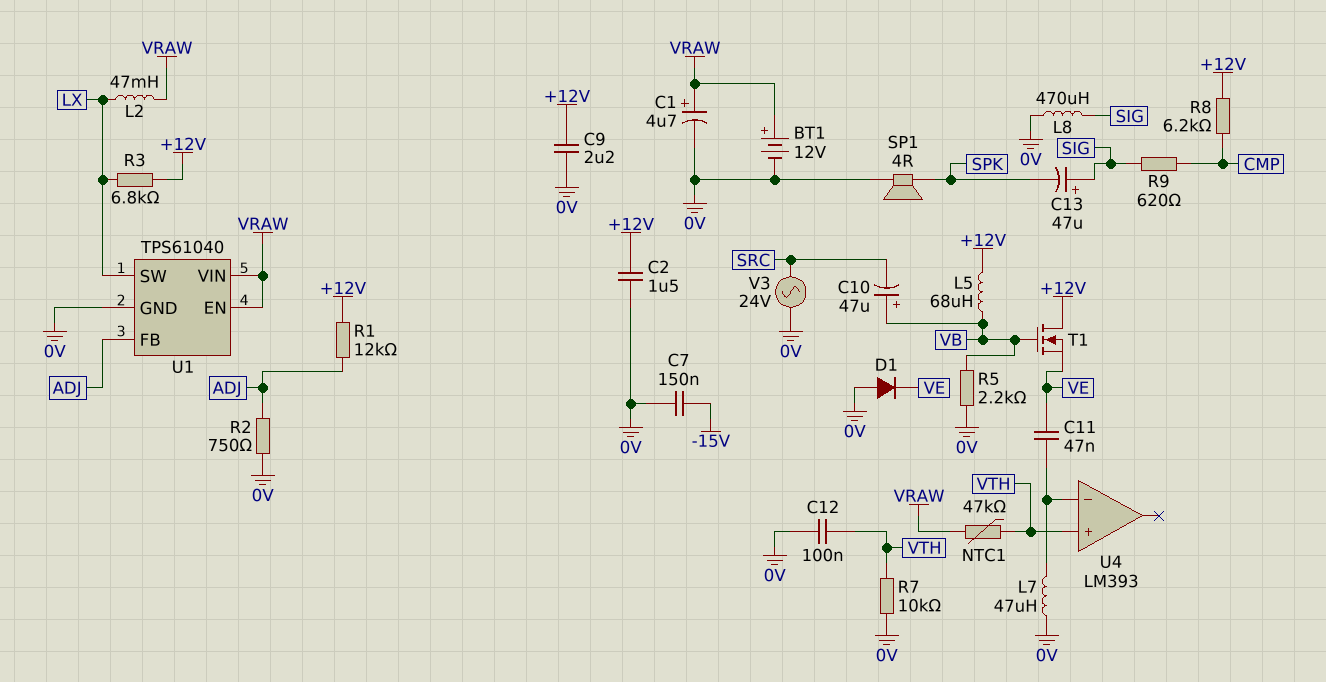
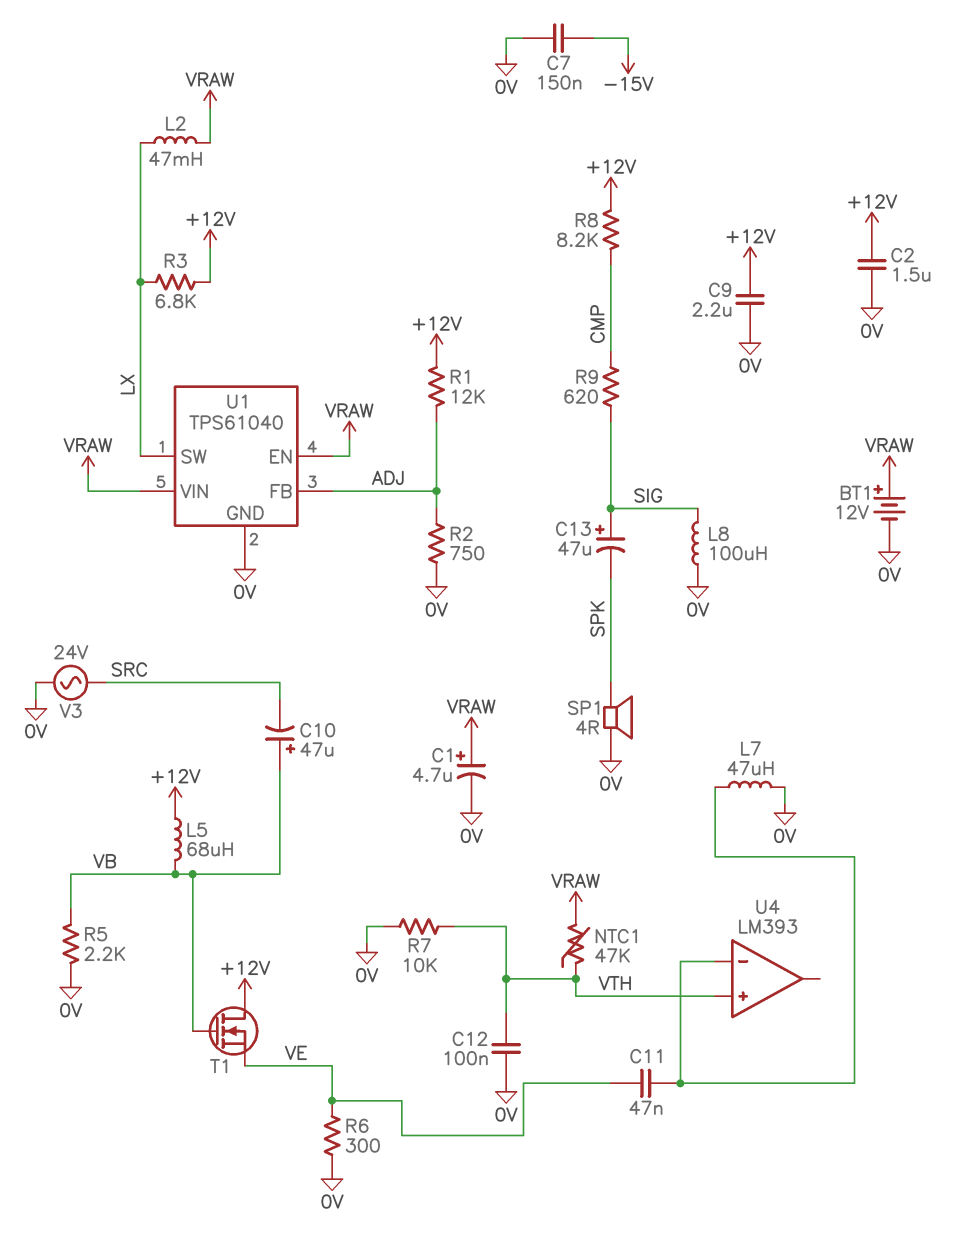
D1: diode (A 0V, K VE) -> none
L8: 470uH (0V, SIG) -> 100uH (0V, SIG)
R6: none -> 300 (0V, VE)
R8: 6.2k (+12V, CMP) -> 8.2k (+12V, CMP)

